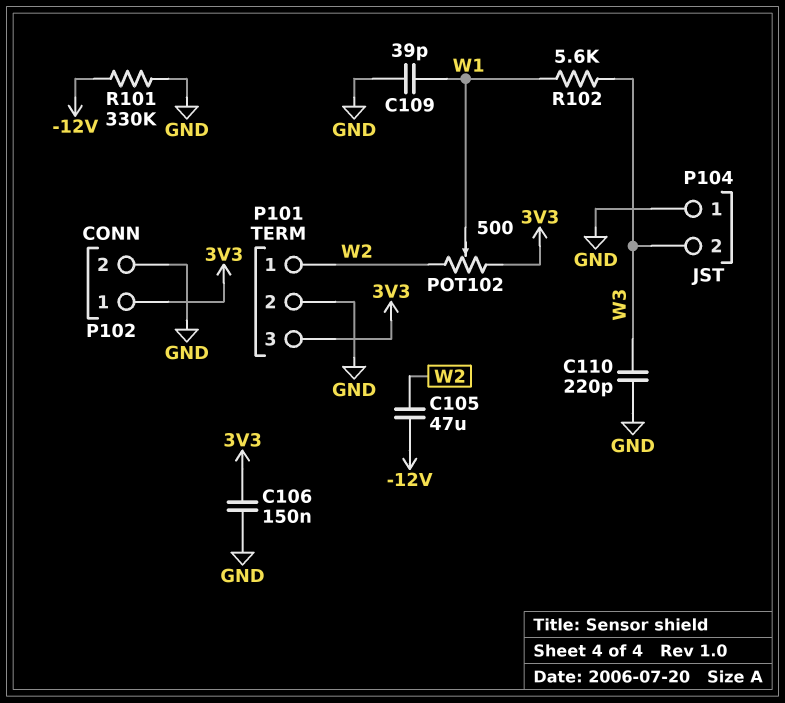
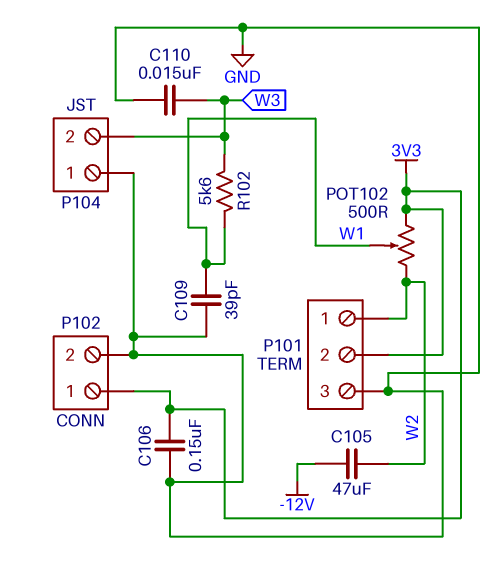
C110: 220pF (GND, W3) -> 15nF (GND, W3)
P101 pin 2: GND -> 3V3
P101 pin 3: 3V3 -> GND
R101: 330k (-12V, GND) -> none

